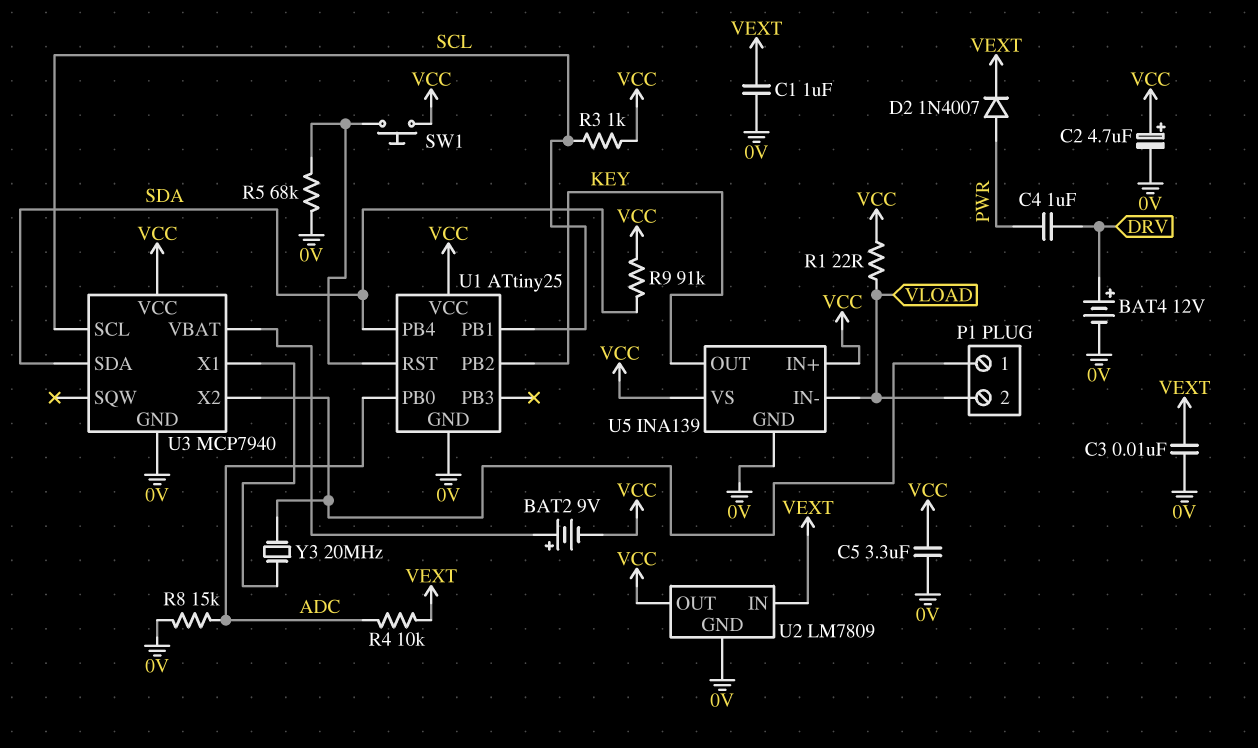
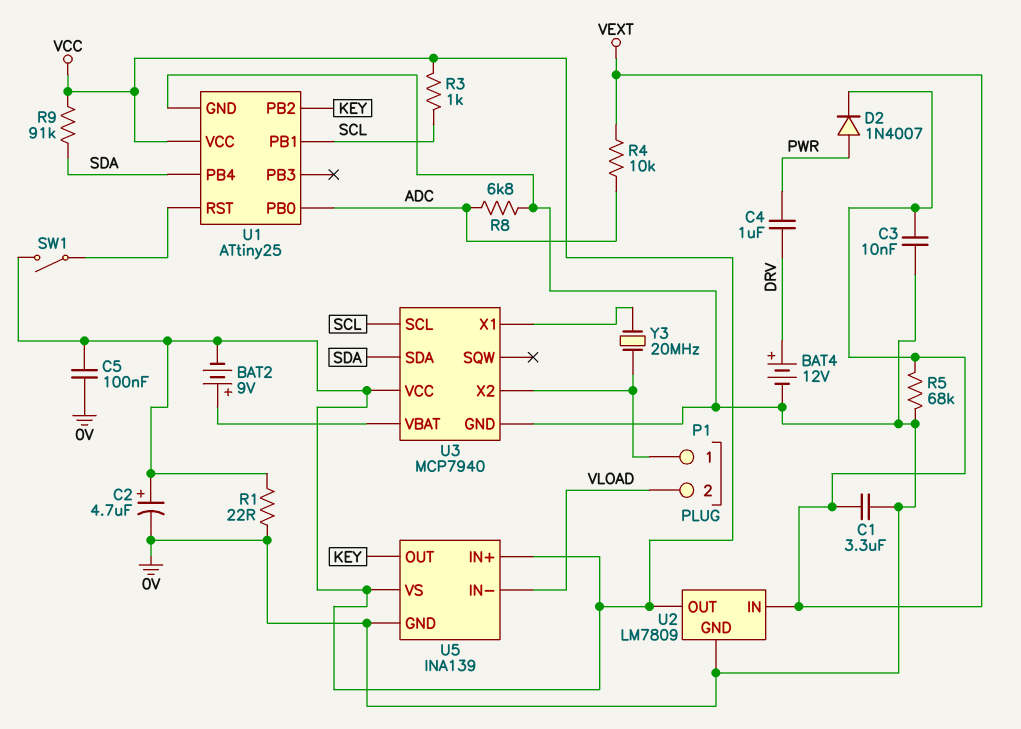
C1: 1uF (0V, VEXT) -> 3.3uF (0V, VEXT)
C5: 3.3uF (0V, VCC) -> 100nF (0V, VCC)
R1: 22 (VCC, VLOAD) -> 22 (0V, VCC)
R5: 68k (0V, U1/RST) -> 68k (0V, VEXT)
R8: 15k (0V, ADC) -> 6.8k (0V, ADC)
SW1: button (U1/RST, VCC) -> switch (U1/RST, VCC)

